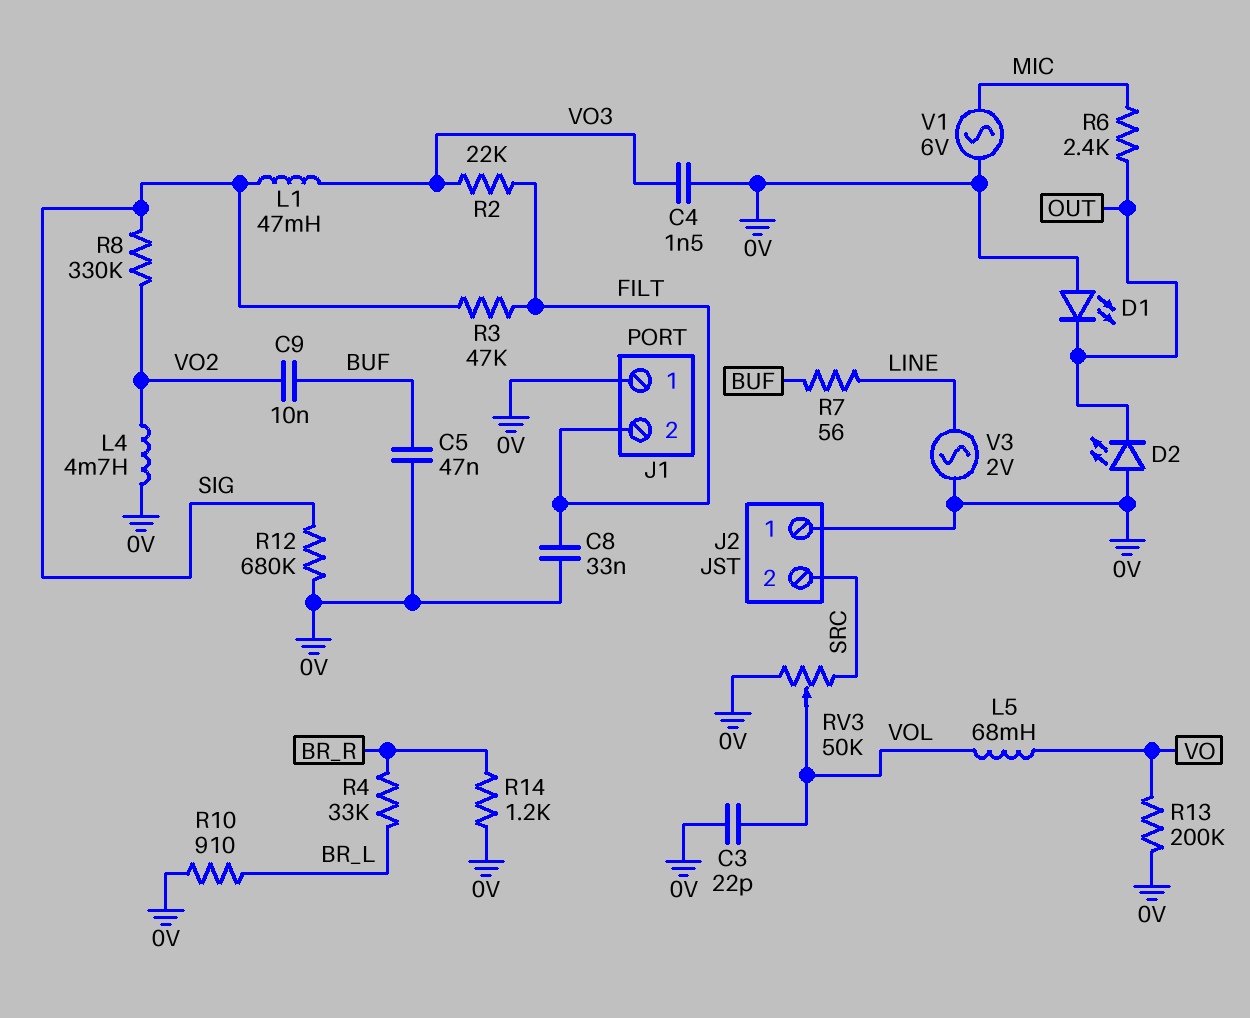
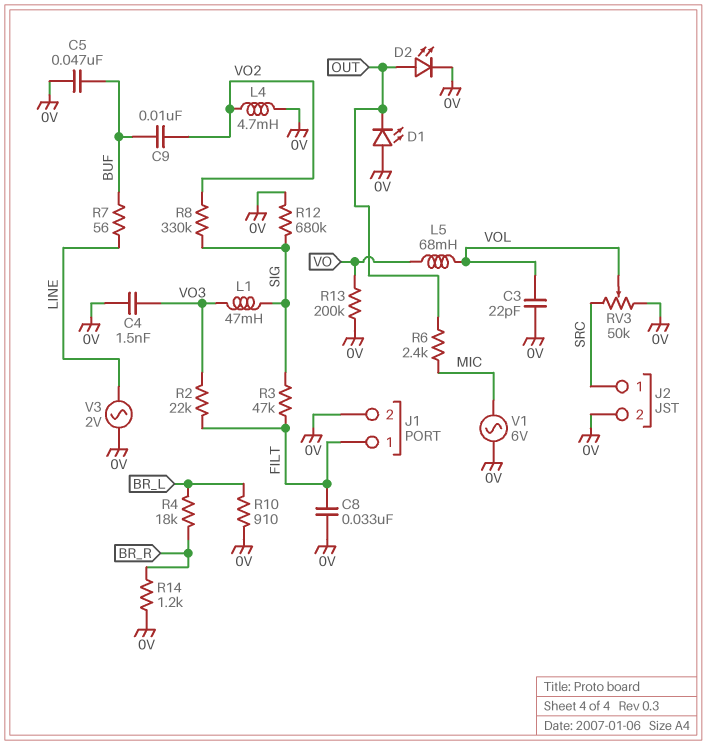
D2: LED (A 0V, K OUT) -> LED (A OUT, K 0V)
J1 pin 1: 0V -> FILT
J1 pin 2: FILT -> 0V
J2 pin 1: 0V -> SRC
J2 pin 2: SRC -> 0V
R4: 33k (BR_L, BR_R) -> 18k (BR_L, BR_R)

